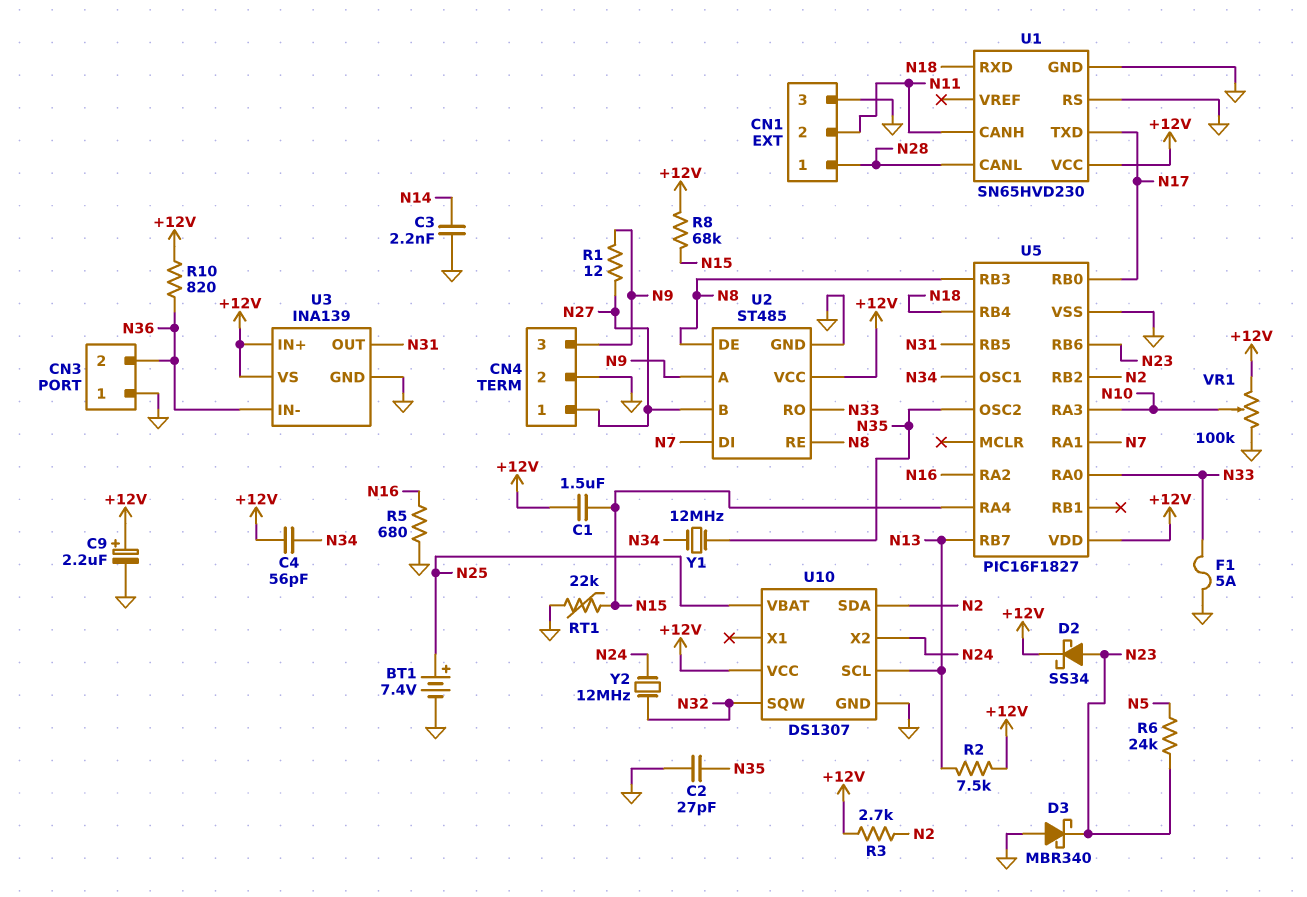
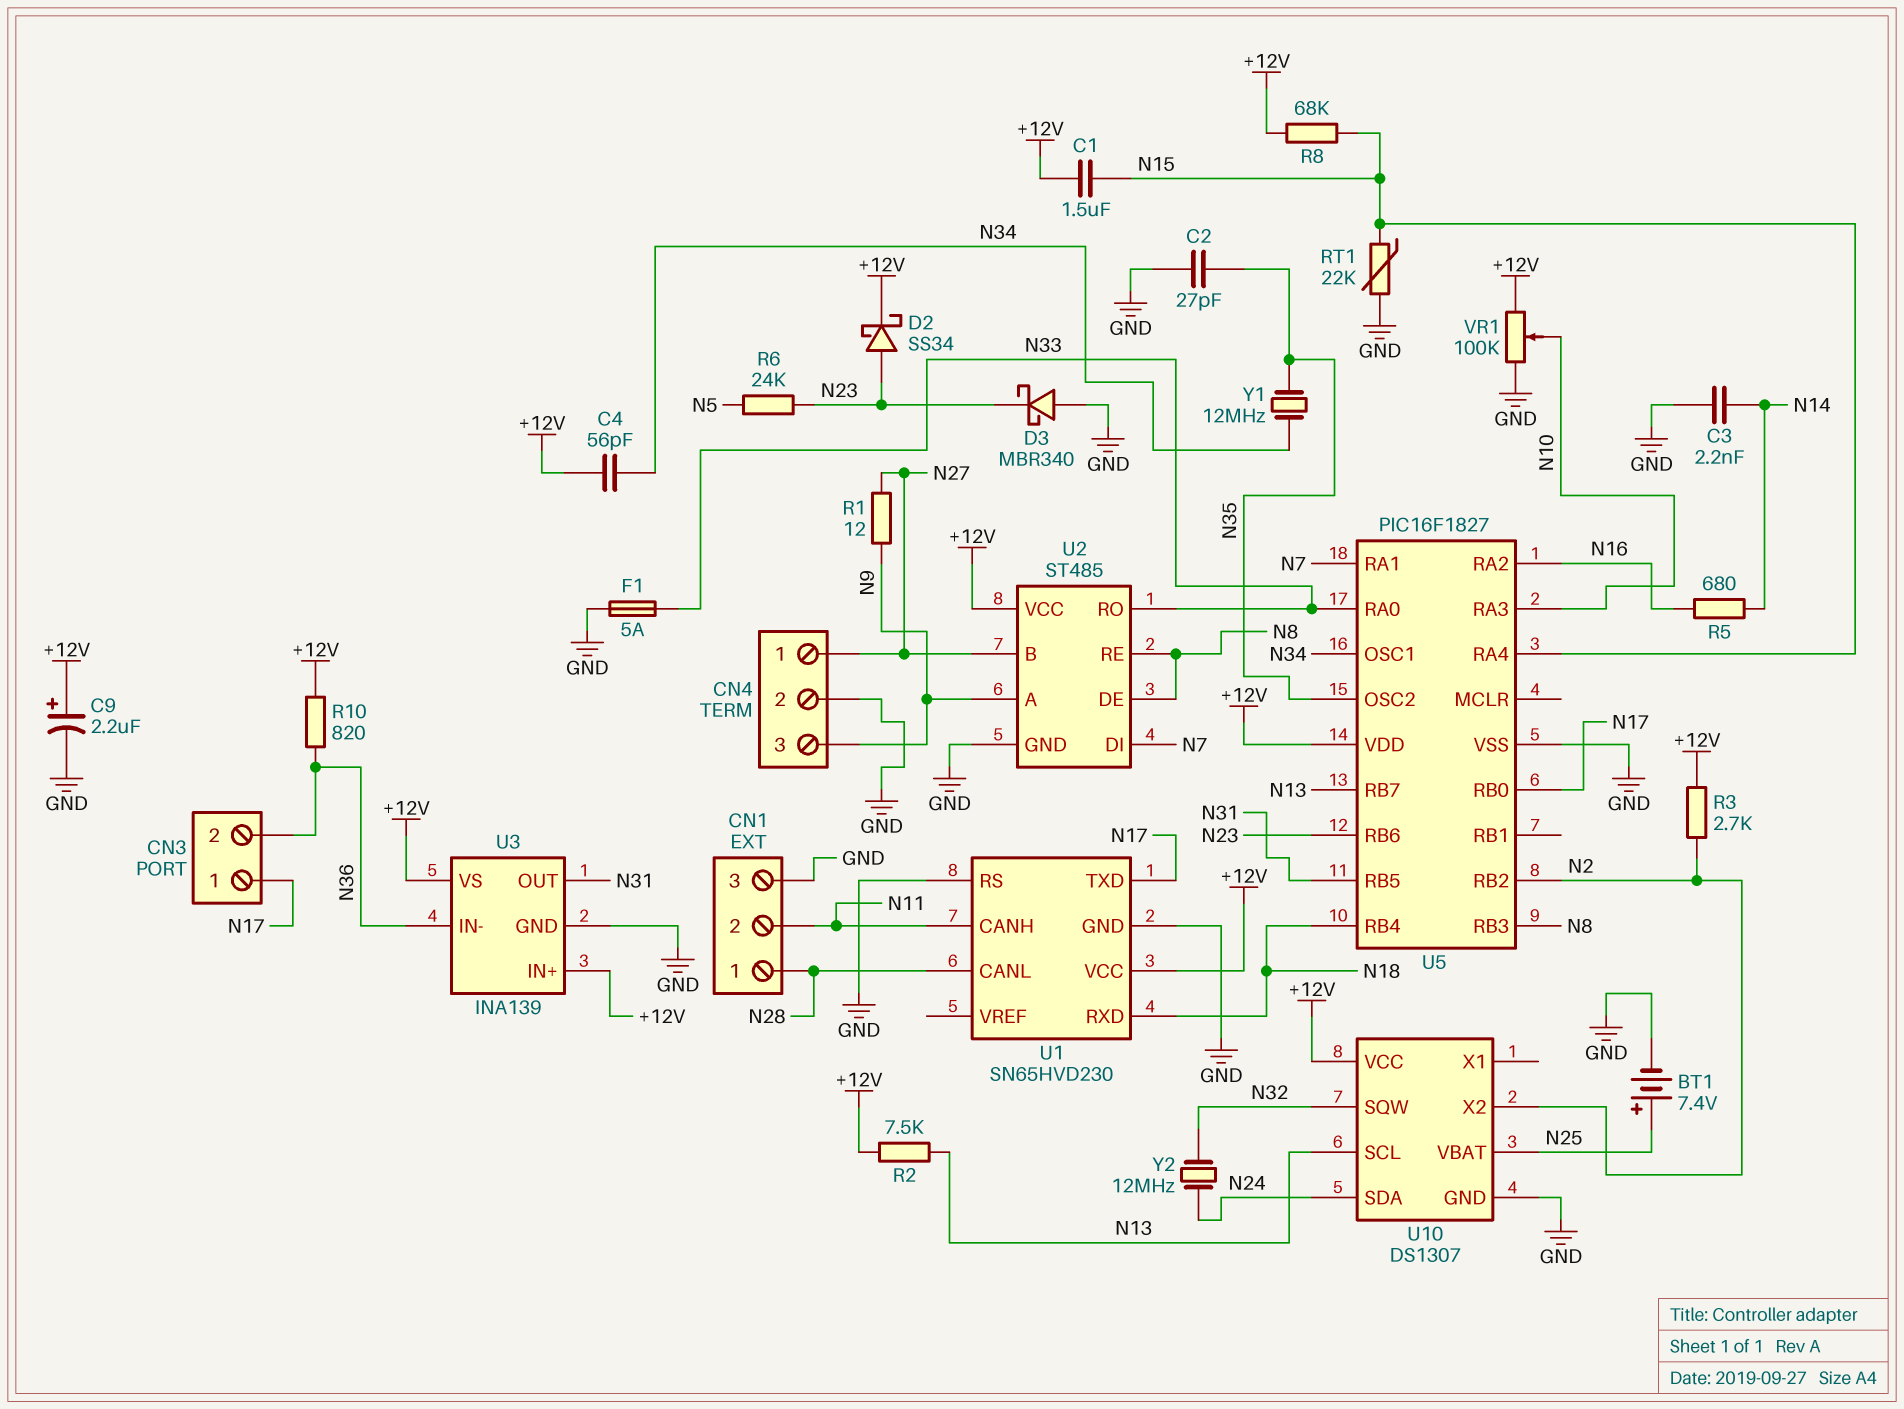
CN3 pin 1: GND -> N17
R5: 680 (GND, N16) -> 680 (N14, N16)
U10 pin SDA: N2 -> N24
U10 pin X2: N24 -> N2

